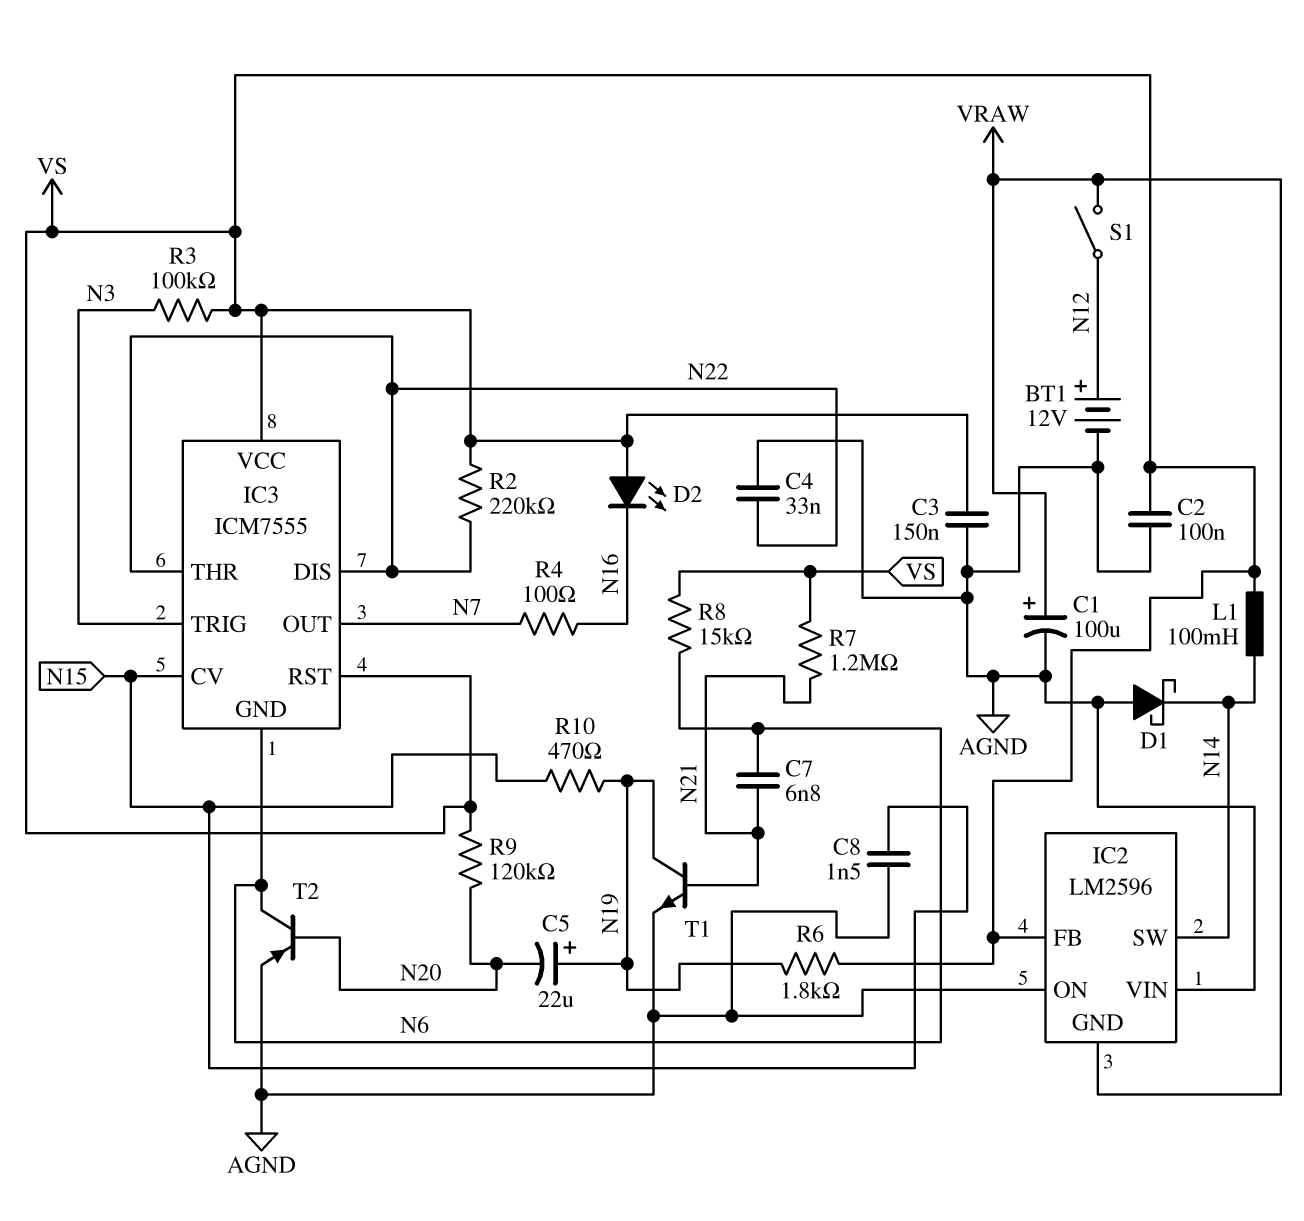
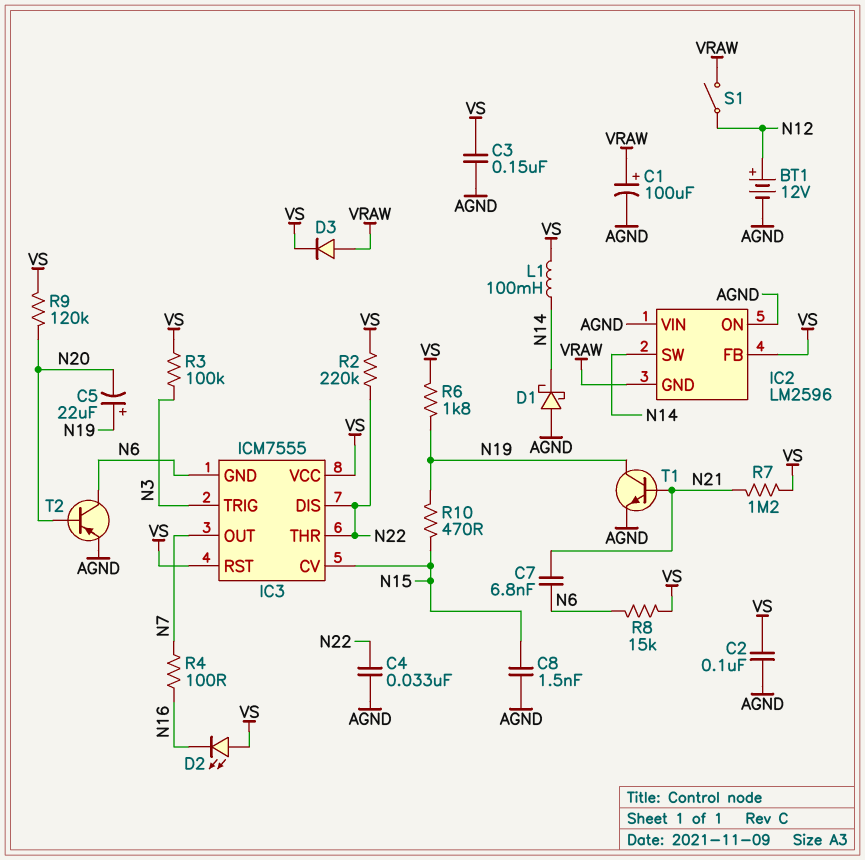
D3: none -> diode (A VRAW, K VS)

